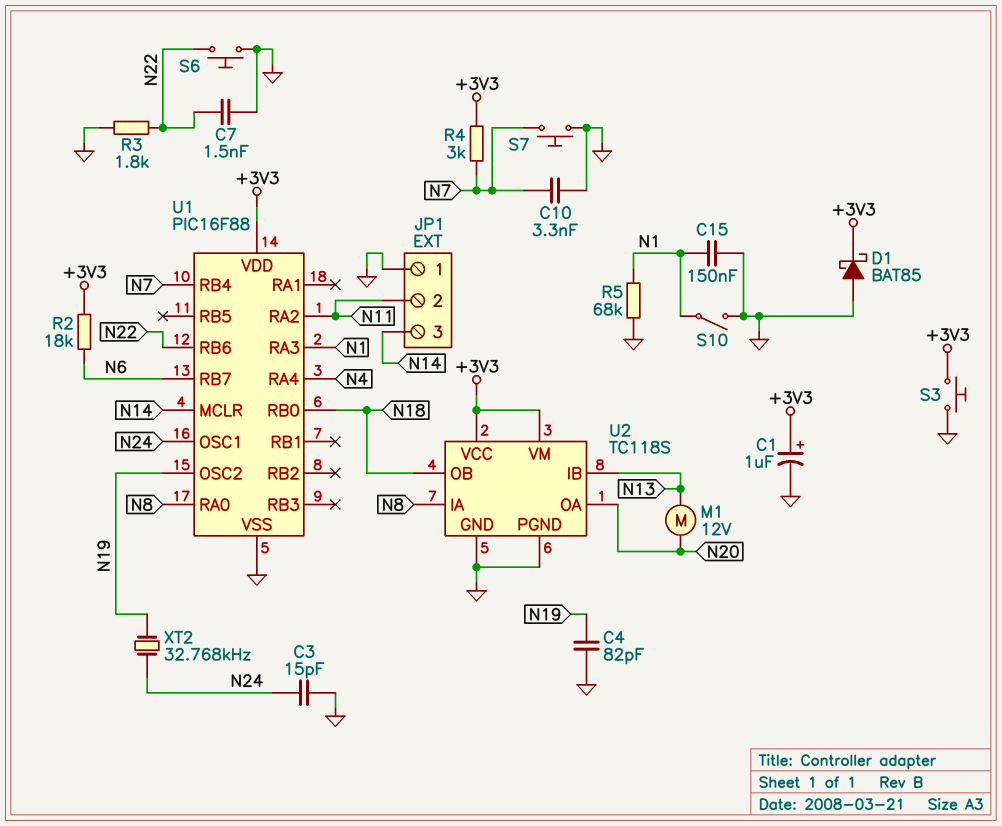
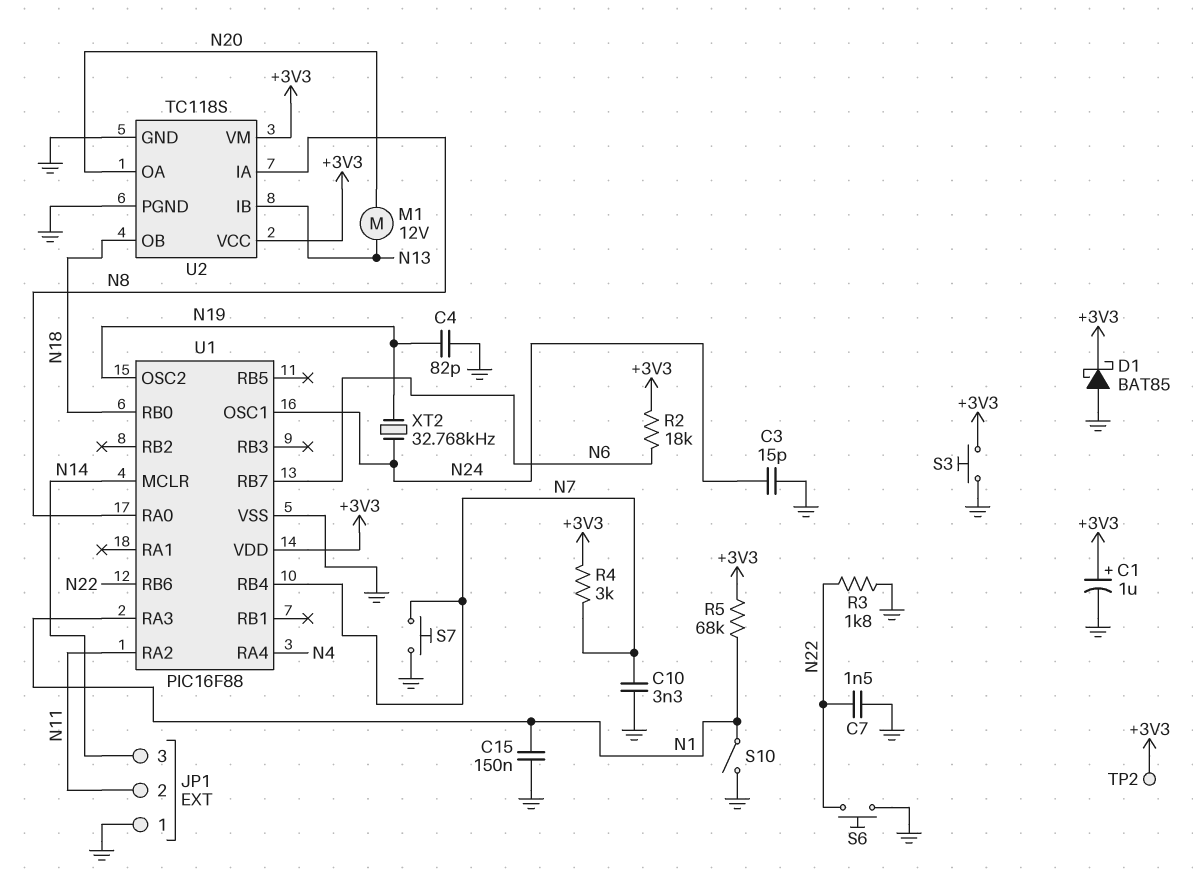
R5: 68k (GND, N1) -> 68k (+3V3, N1)
TP2: none -> test point (+3V3)

